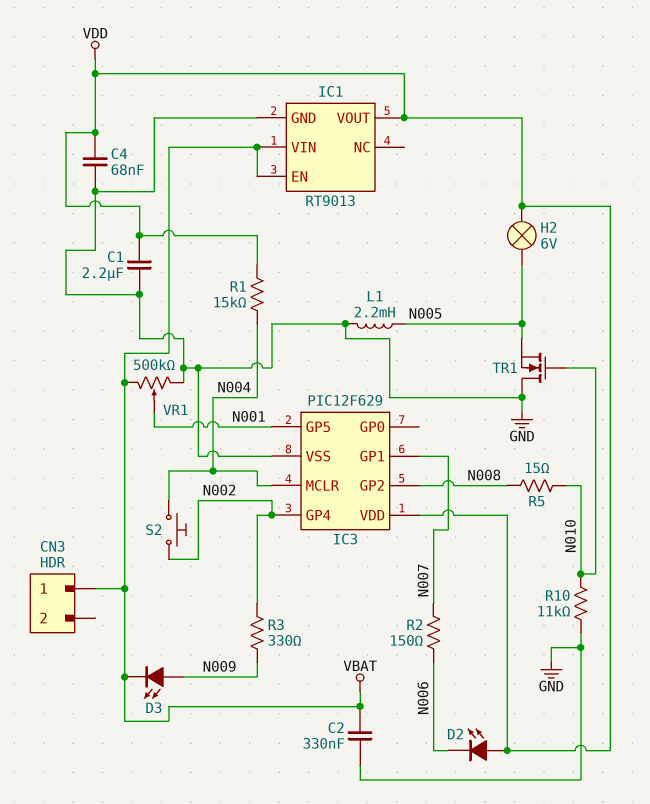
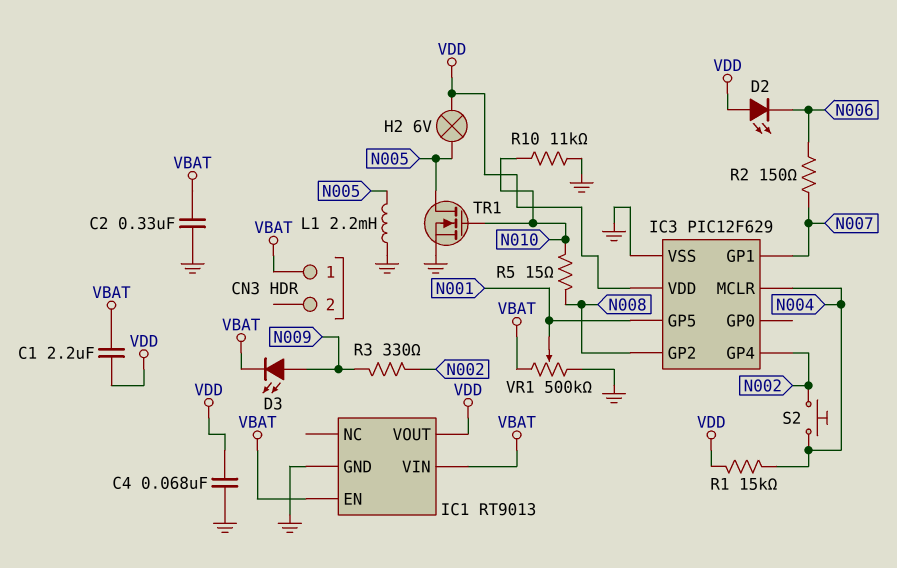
C1: 2.2uF (GND, VDD) -> 2.2uF (VBAT, VDD)
TR1: NMOS (G N010, D GND, S N005) -> NMOS (G N010, D N005, S GND)

